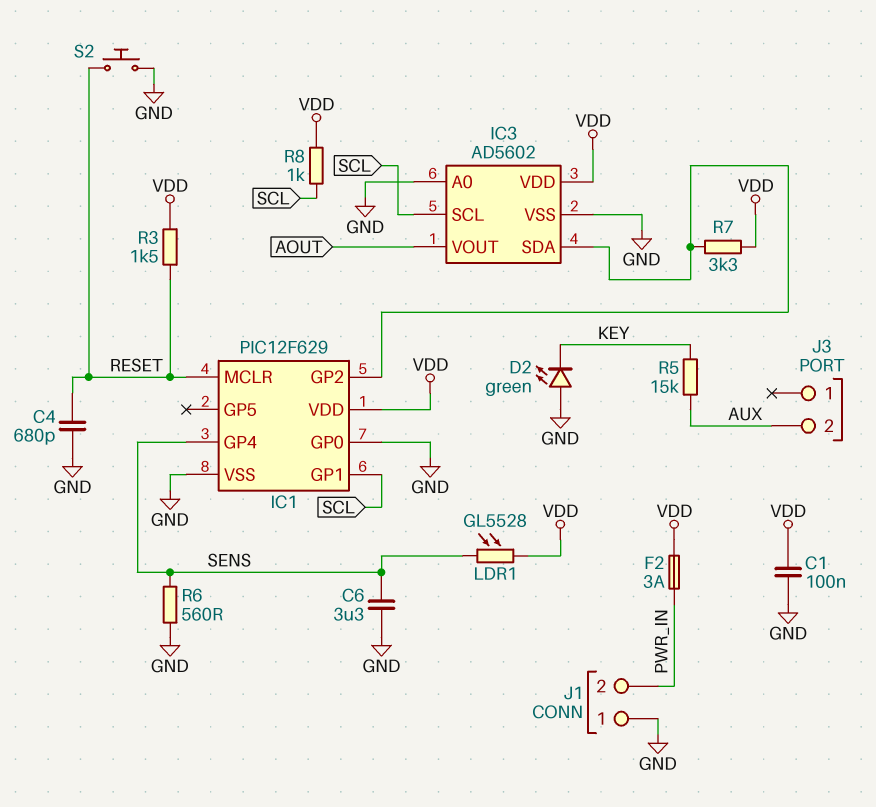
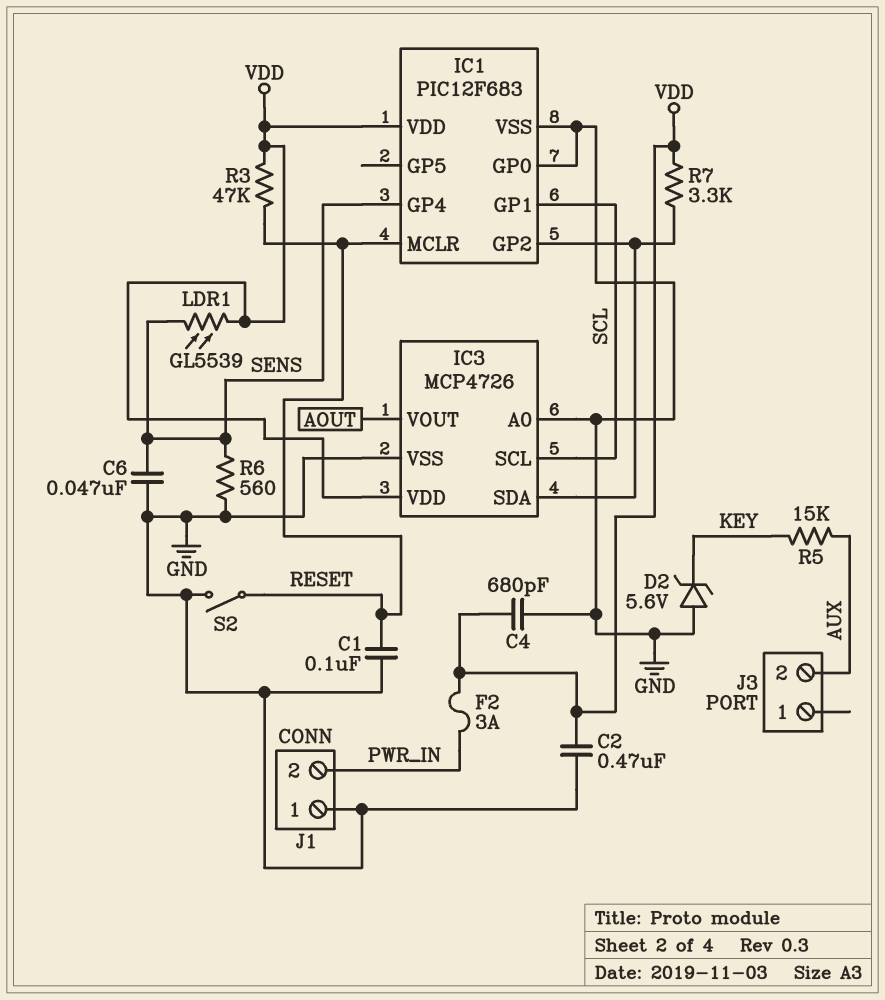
C1: 100nF (GND, VDD) -> 100nF (GND, RESET)
C2: none -> 470nF (GND, VDD)
C4: 680pF (GND, RESET) -> 680pF (GND, VDD)
C6: 3.3uF (GND, SENS) -> 47nF (GND, SENS)
D2: LED green (A GND, K KEY) -> zener 5.6V (A GND, K KEY)
IC1: PIC12F629 -> PIC12F683
IC3: AD5602 -> MCP4726
LDR1: GL5528 (SENS, VDD) -> GL5539 (SENS, VDD)
R3: 1.5k (RESET, VDD) -> 47k (RESET, VDD)
R8: 1k (SCL, VDD) -> none
S2: button (GND, RESET) -> switch (GND, RESET)

